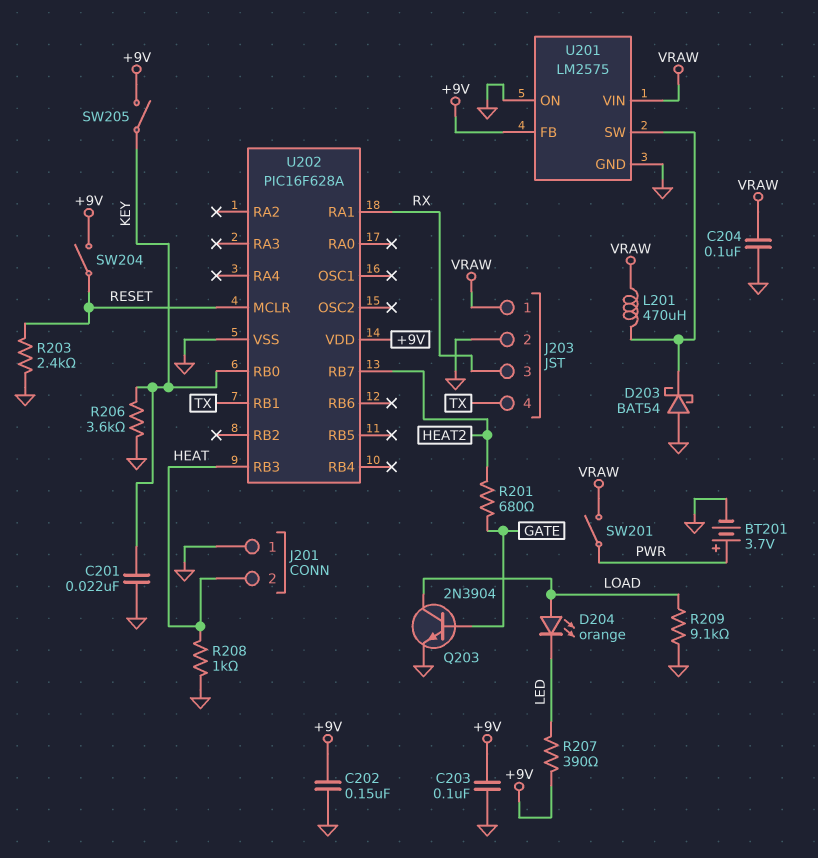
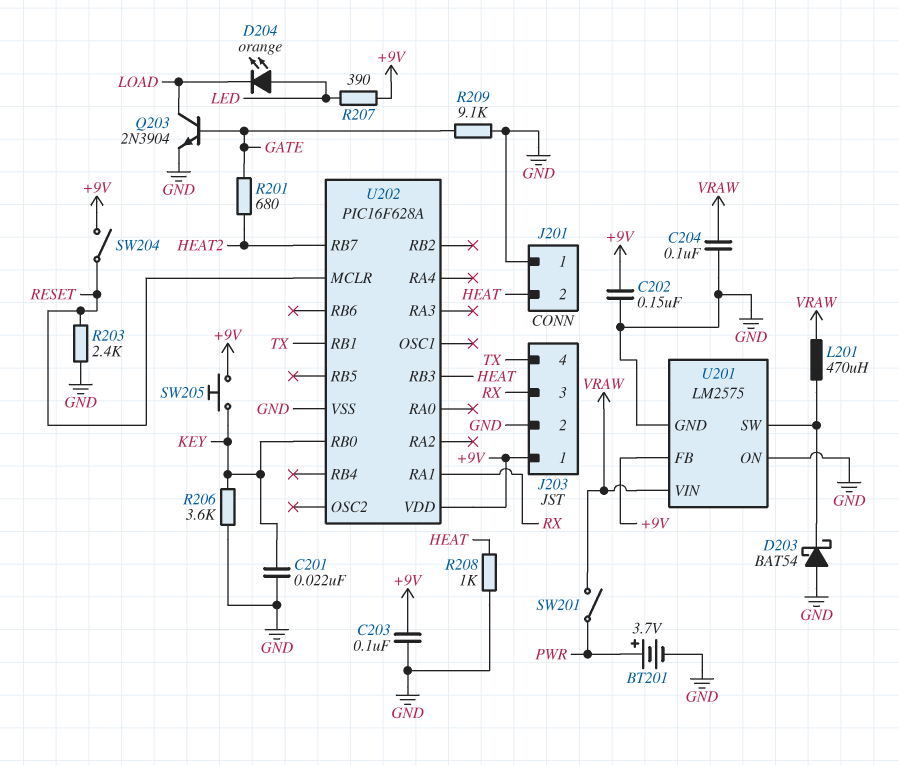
D204: LED orange (A LOAD, K LED) -> LED orange (A LED, K LOAD)
J203 pin 1: VRAW -> +9V
R209: 9.1k (GND, LOAD) -> 9.1k (GATE, GND)
SW205: switch (+9V, KEY) -> button (+9V, KEY)

